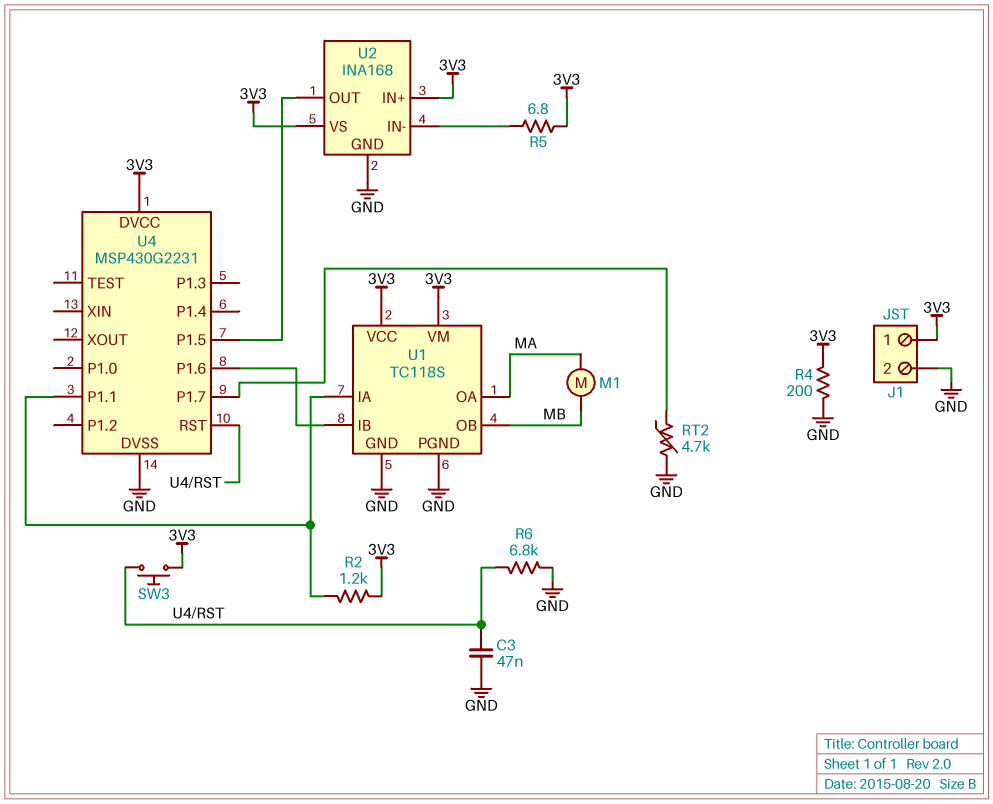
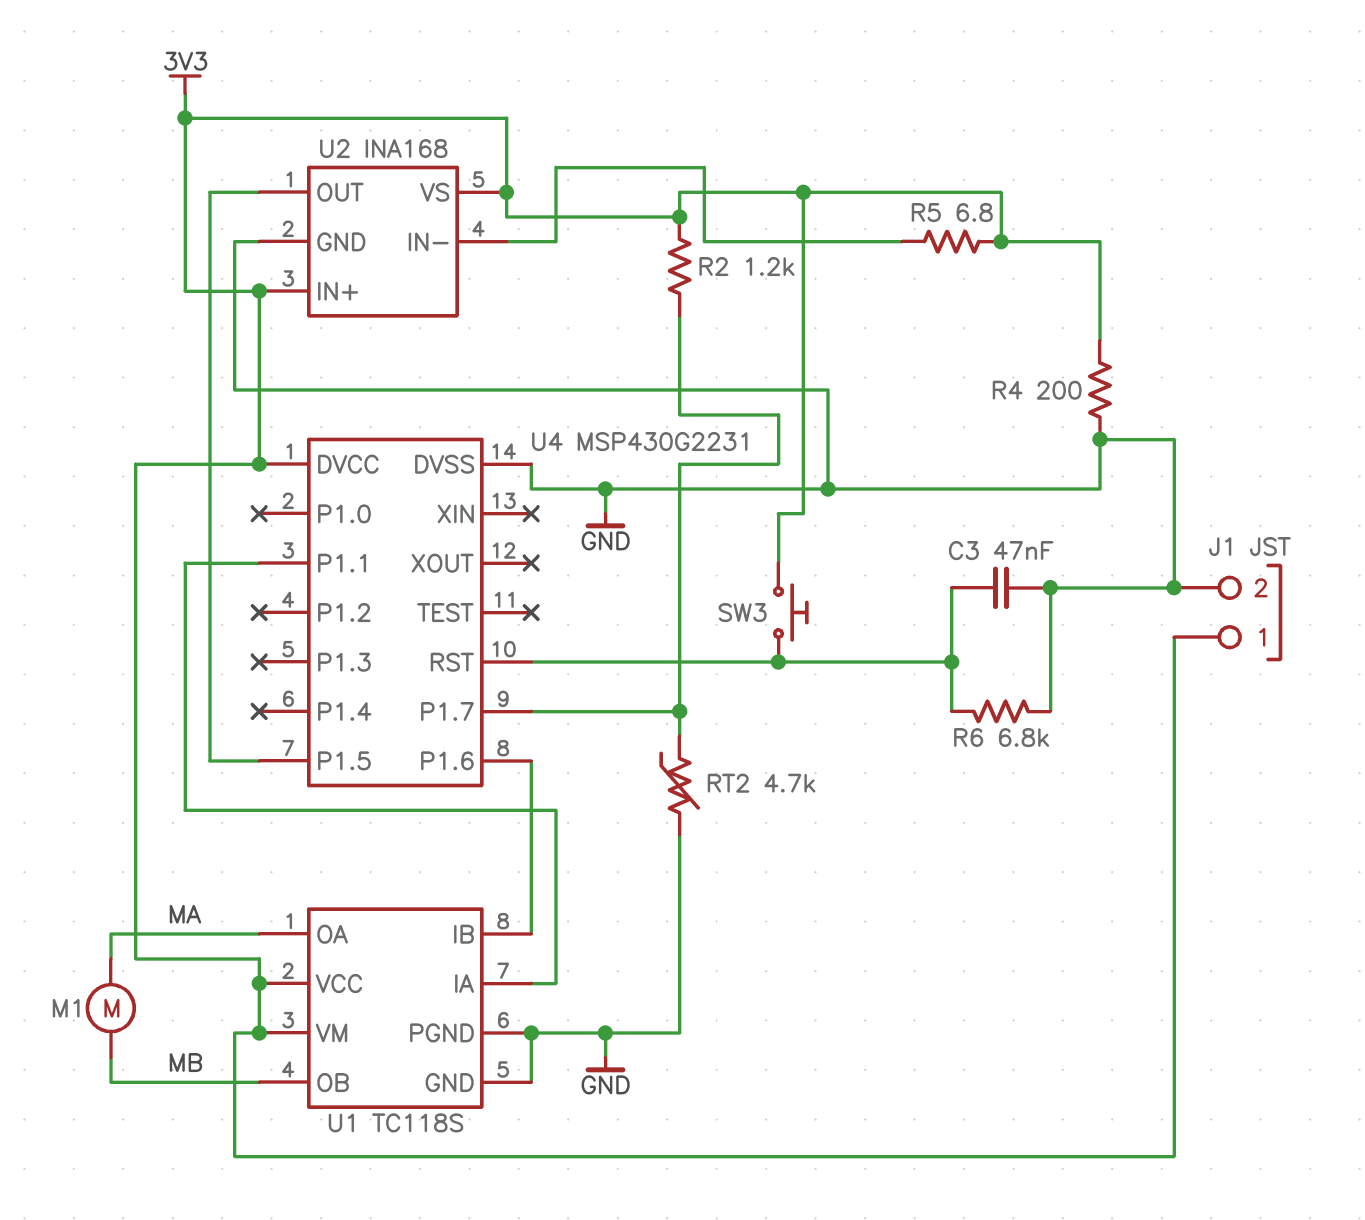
R2: 1.2k (3V3, U1/IA) -> 1.2k (3V3, U4/P1.7)

